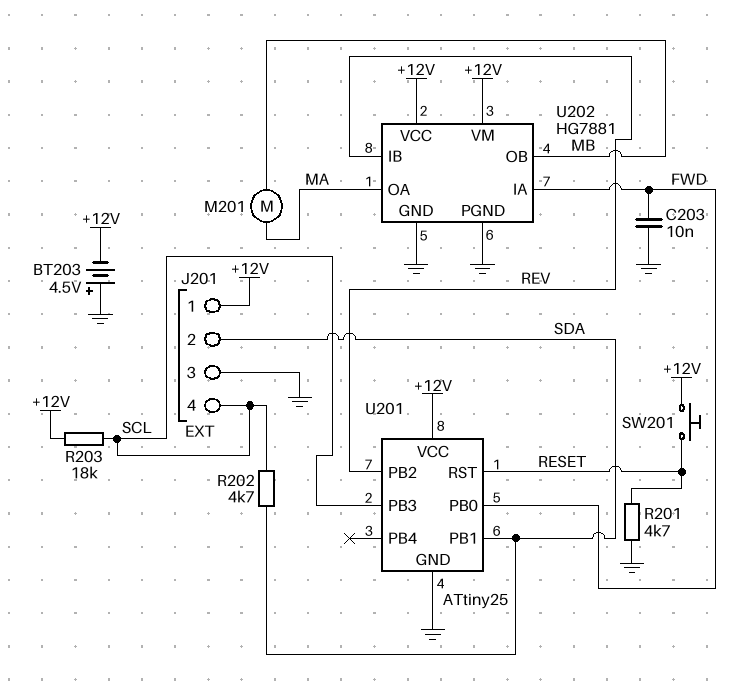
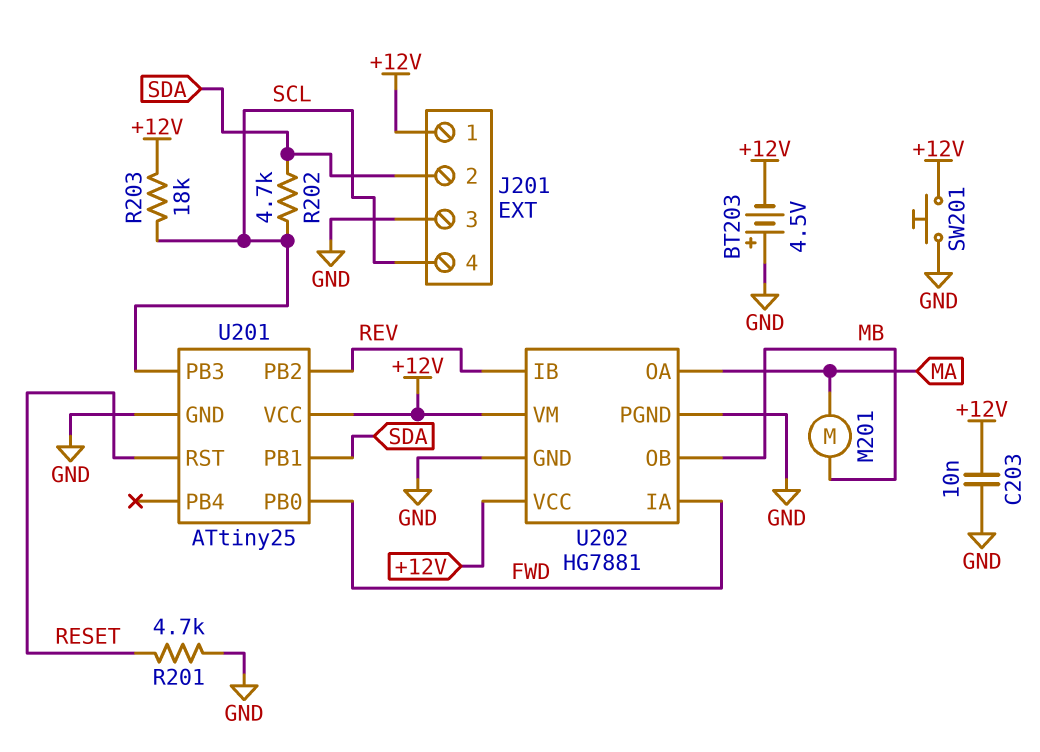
C203: 10nF (FWD, GND) -> 10nF (+12V, GND)
SW201: button (+12V, RESET) -> button (+12V, GND)

